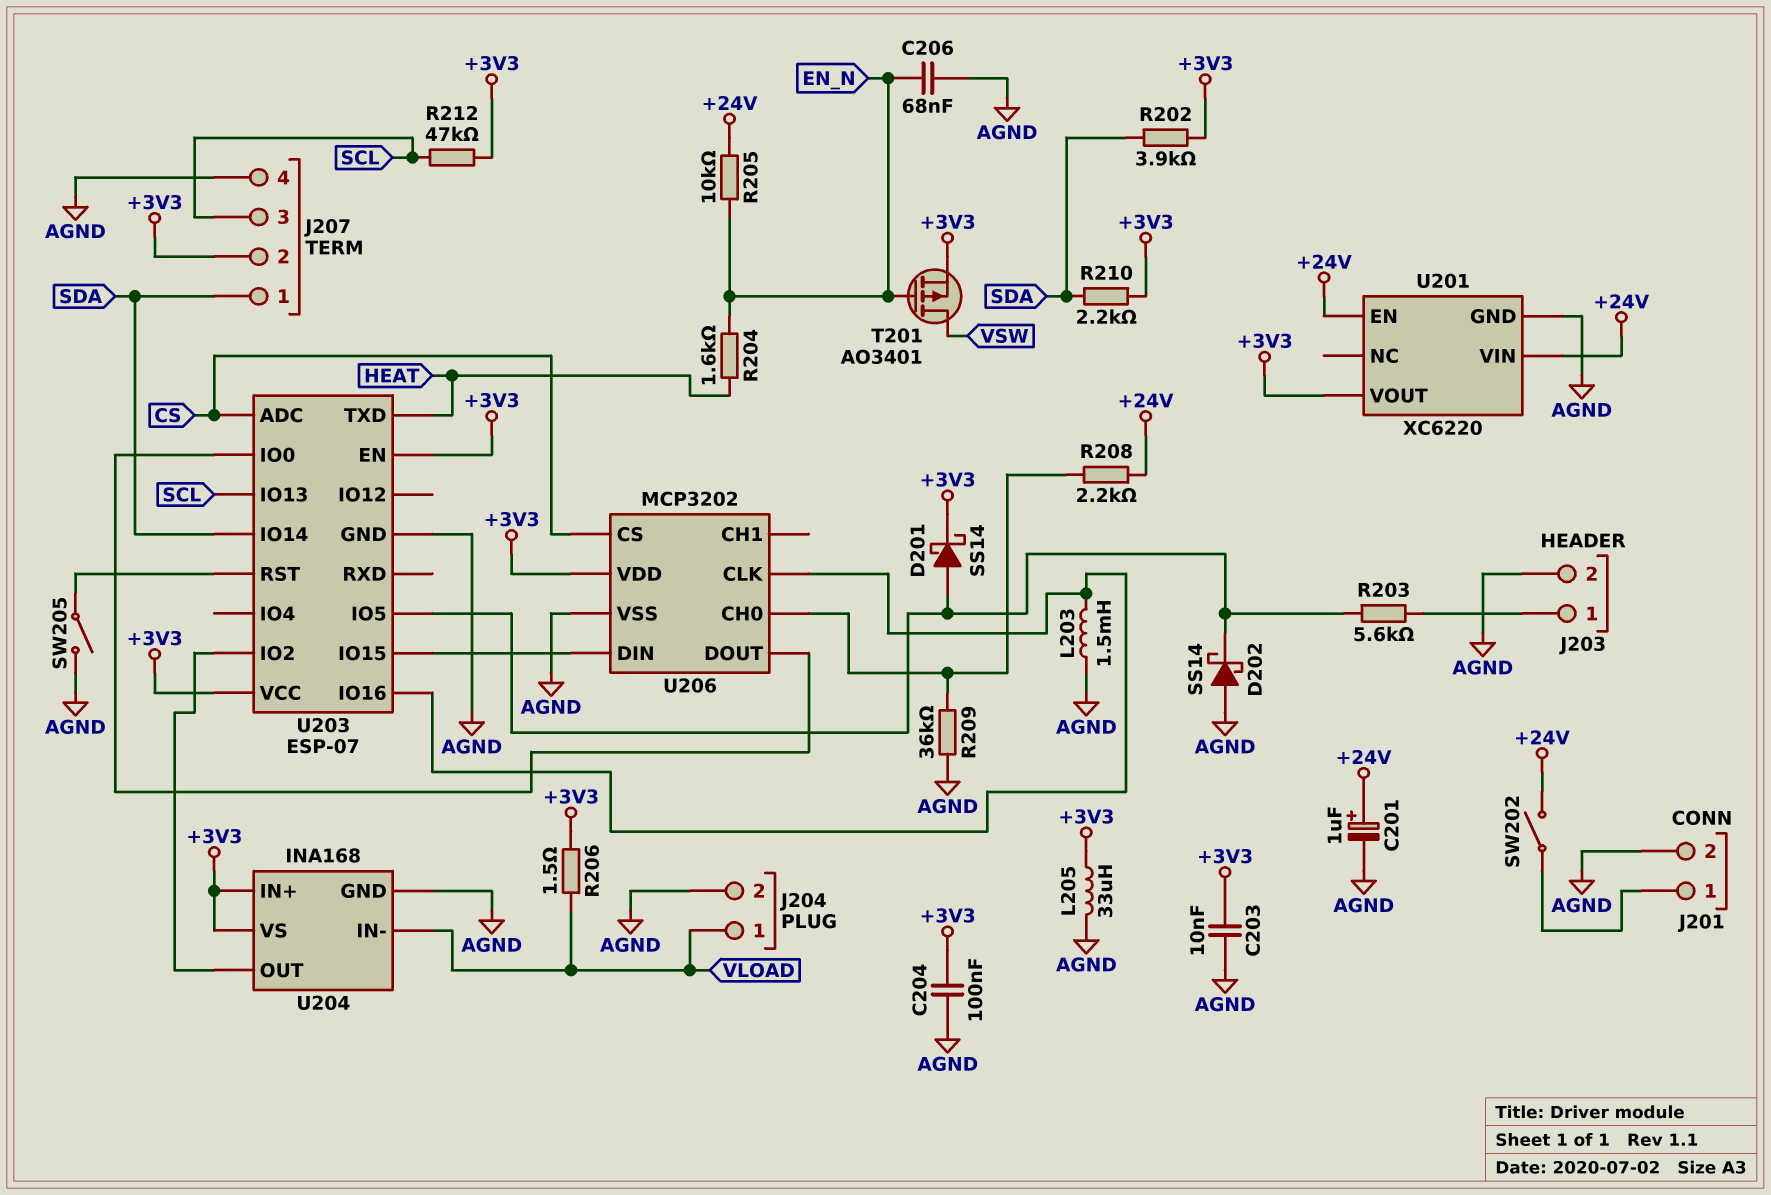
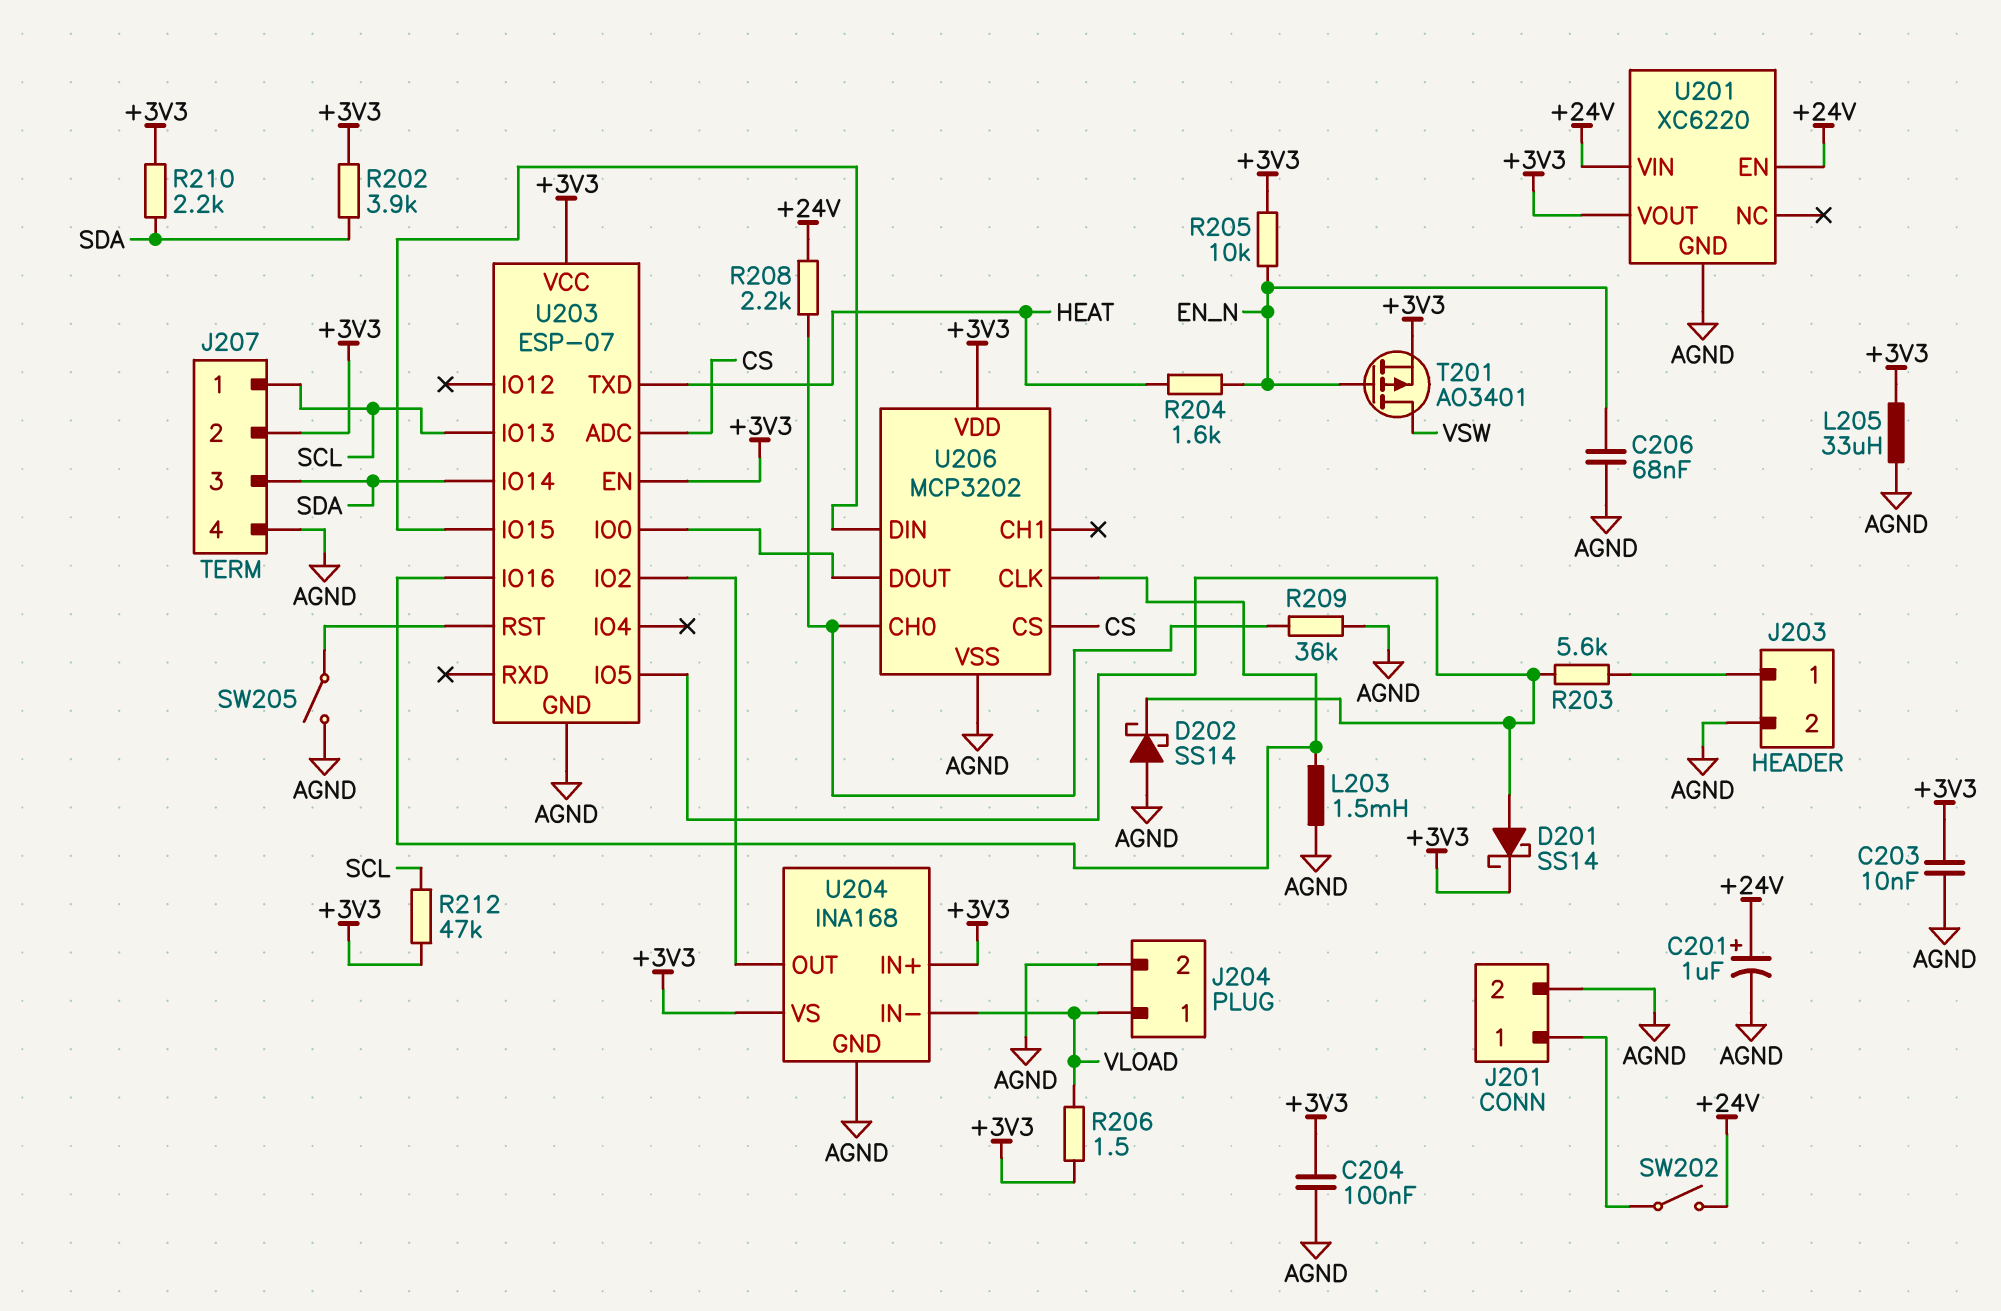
J207 pin 1: SDA -> SCL
J207 pin 3: SCL -> SDA
R205: 10k (+24V, EN_N) -> 10k (+3V3, EN_N)

